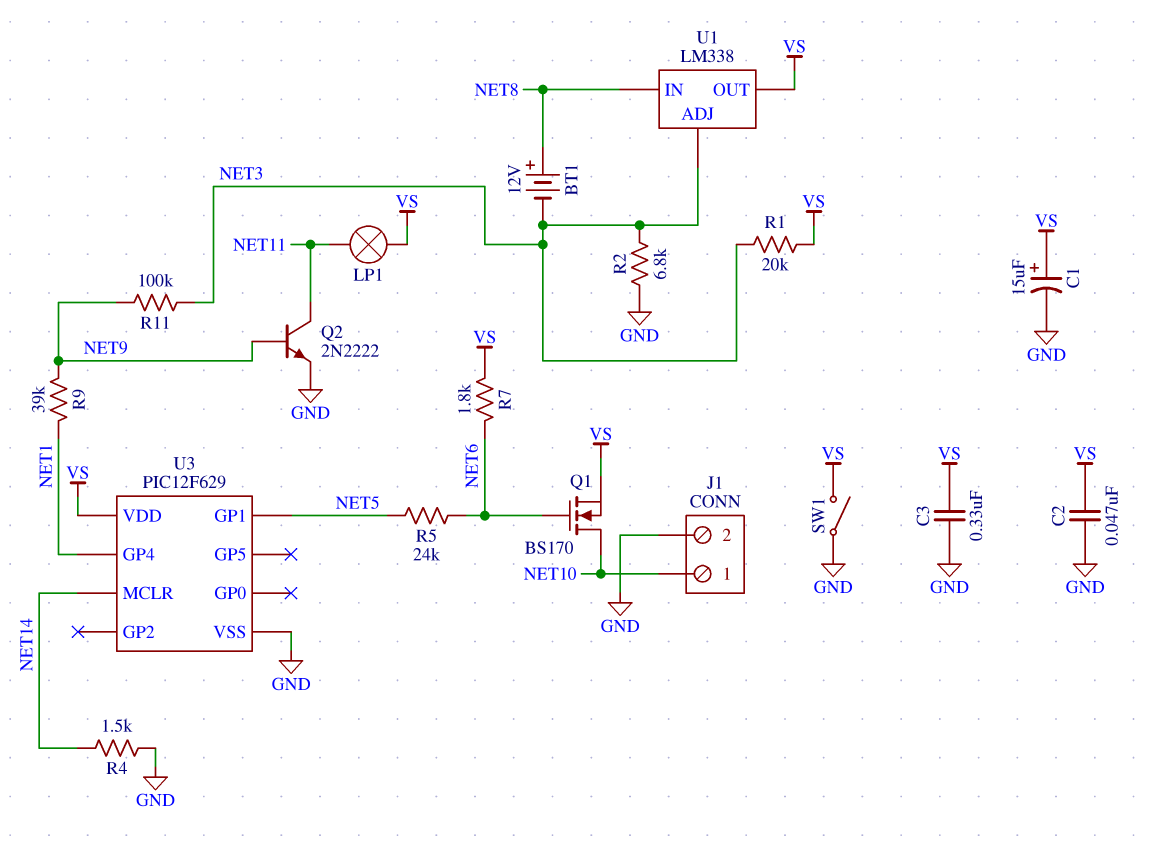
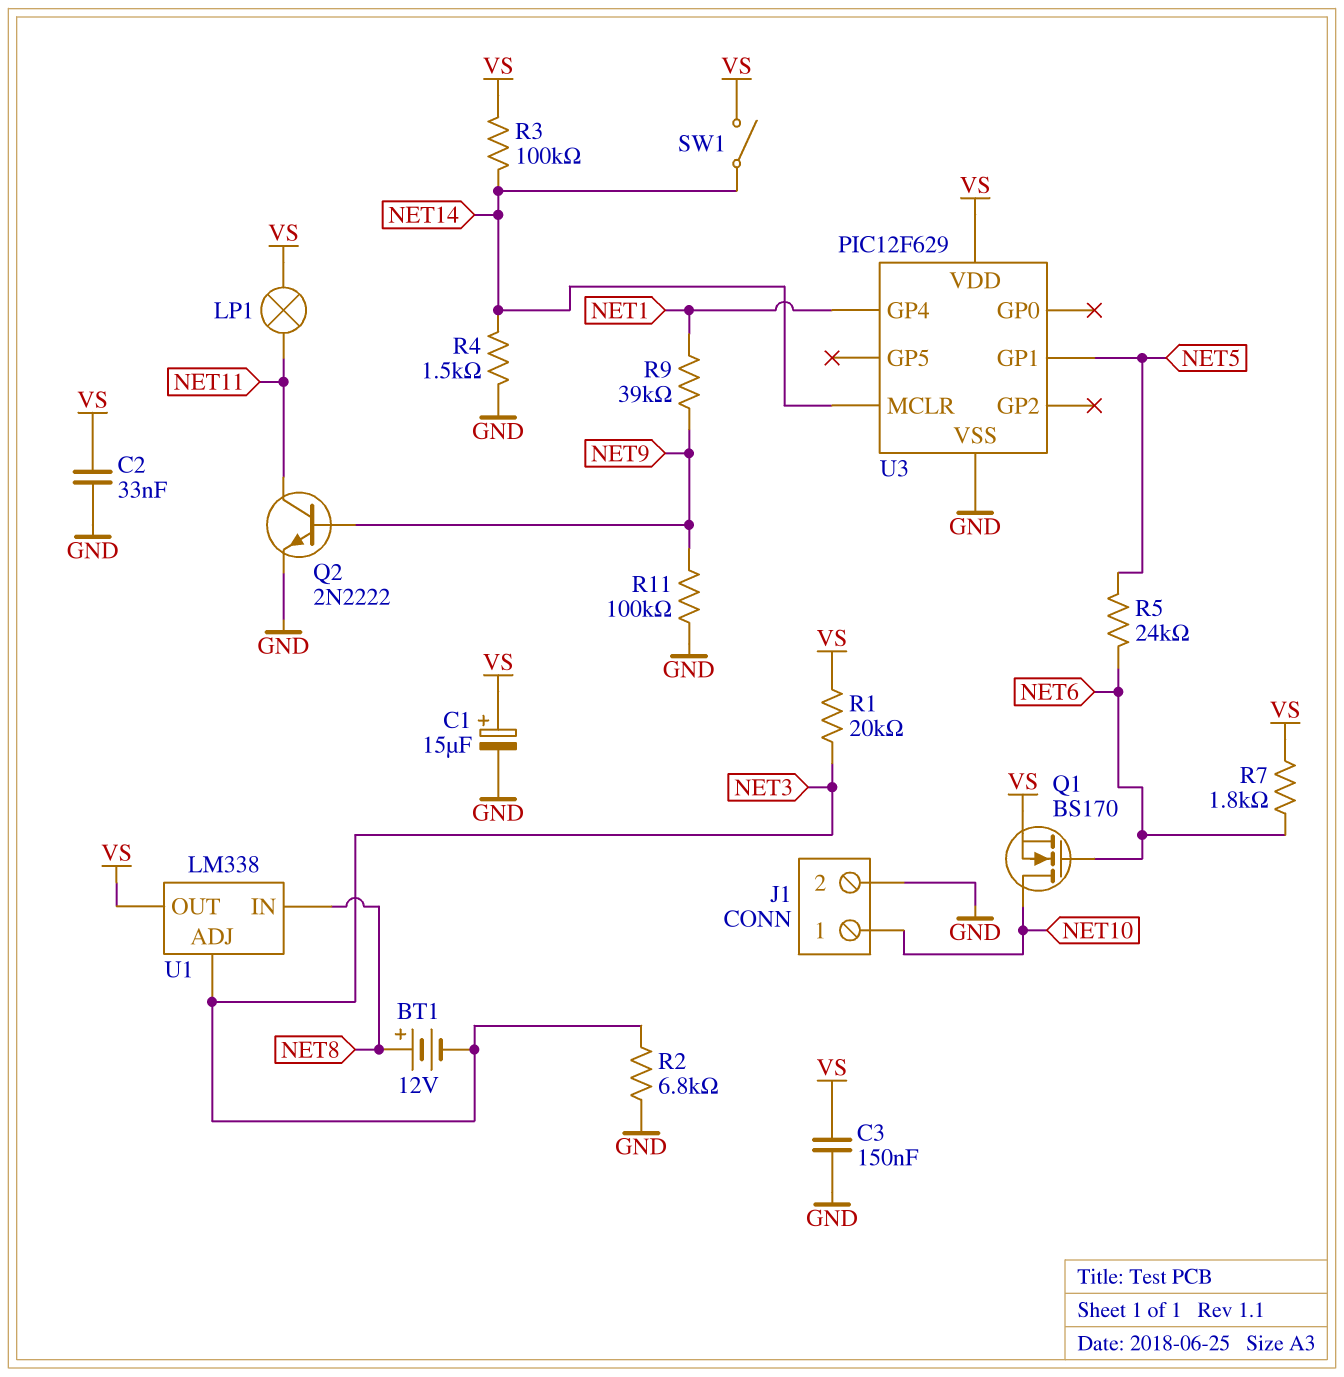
C2: 47nF (GND, VS) -> 33nF (GND, VS)
C3: 330nF (GND, VS) -> 150nF (GND, VS)
R3: none -> 100k (NET14, VS)
R11: 100k (NET3, NET9) -> 100k (GND, NET9)
SW1: switch (GND, VS) -> switch (NET14, VS)

